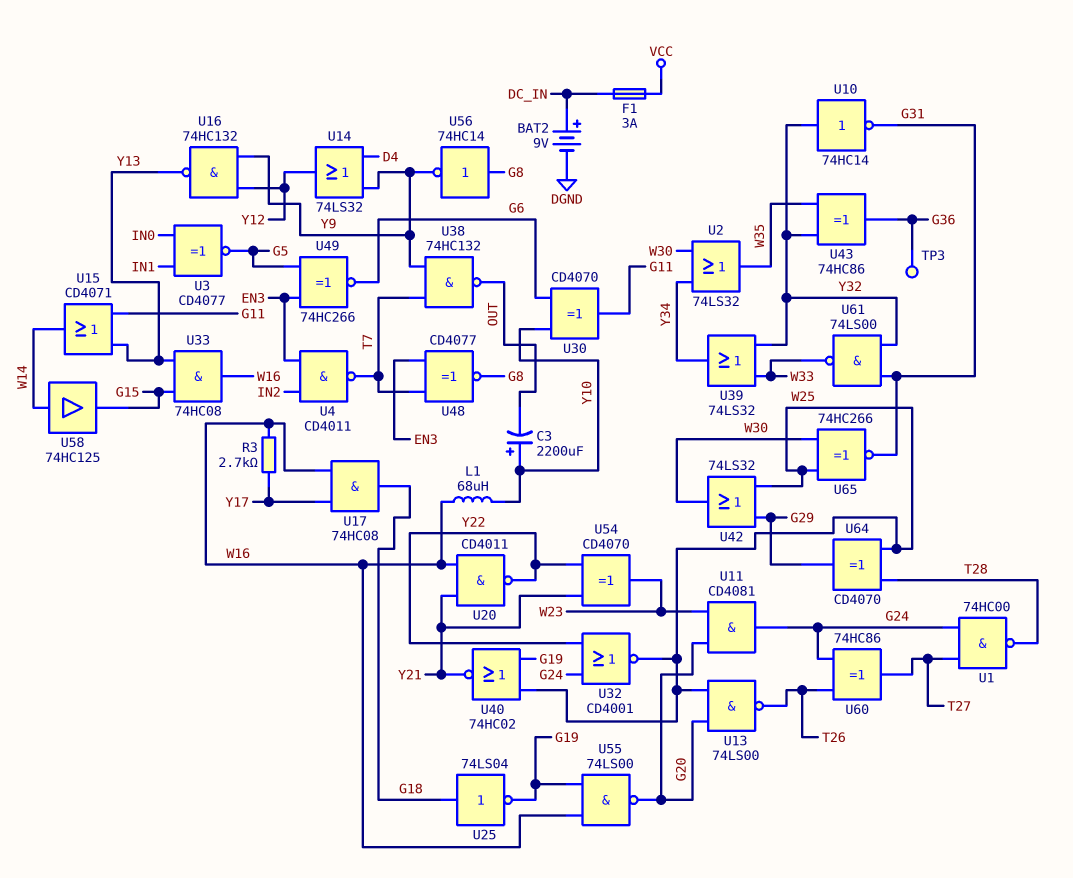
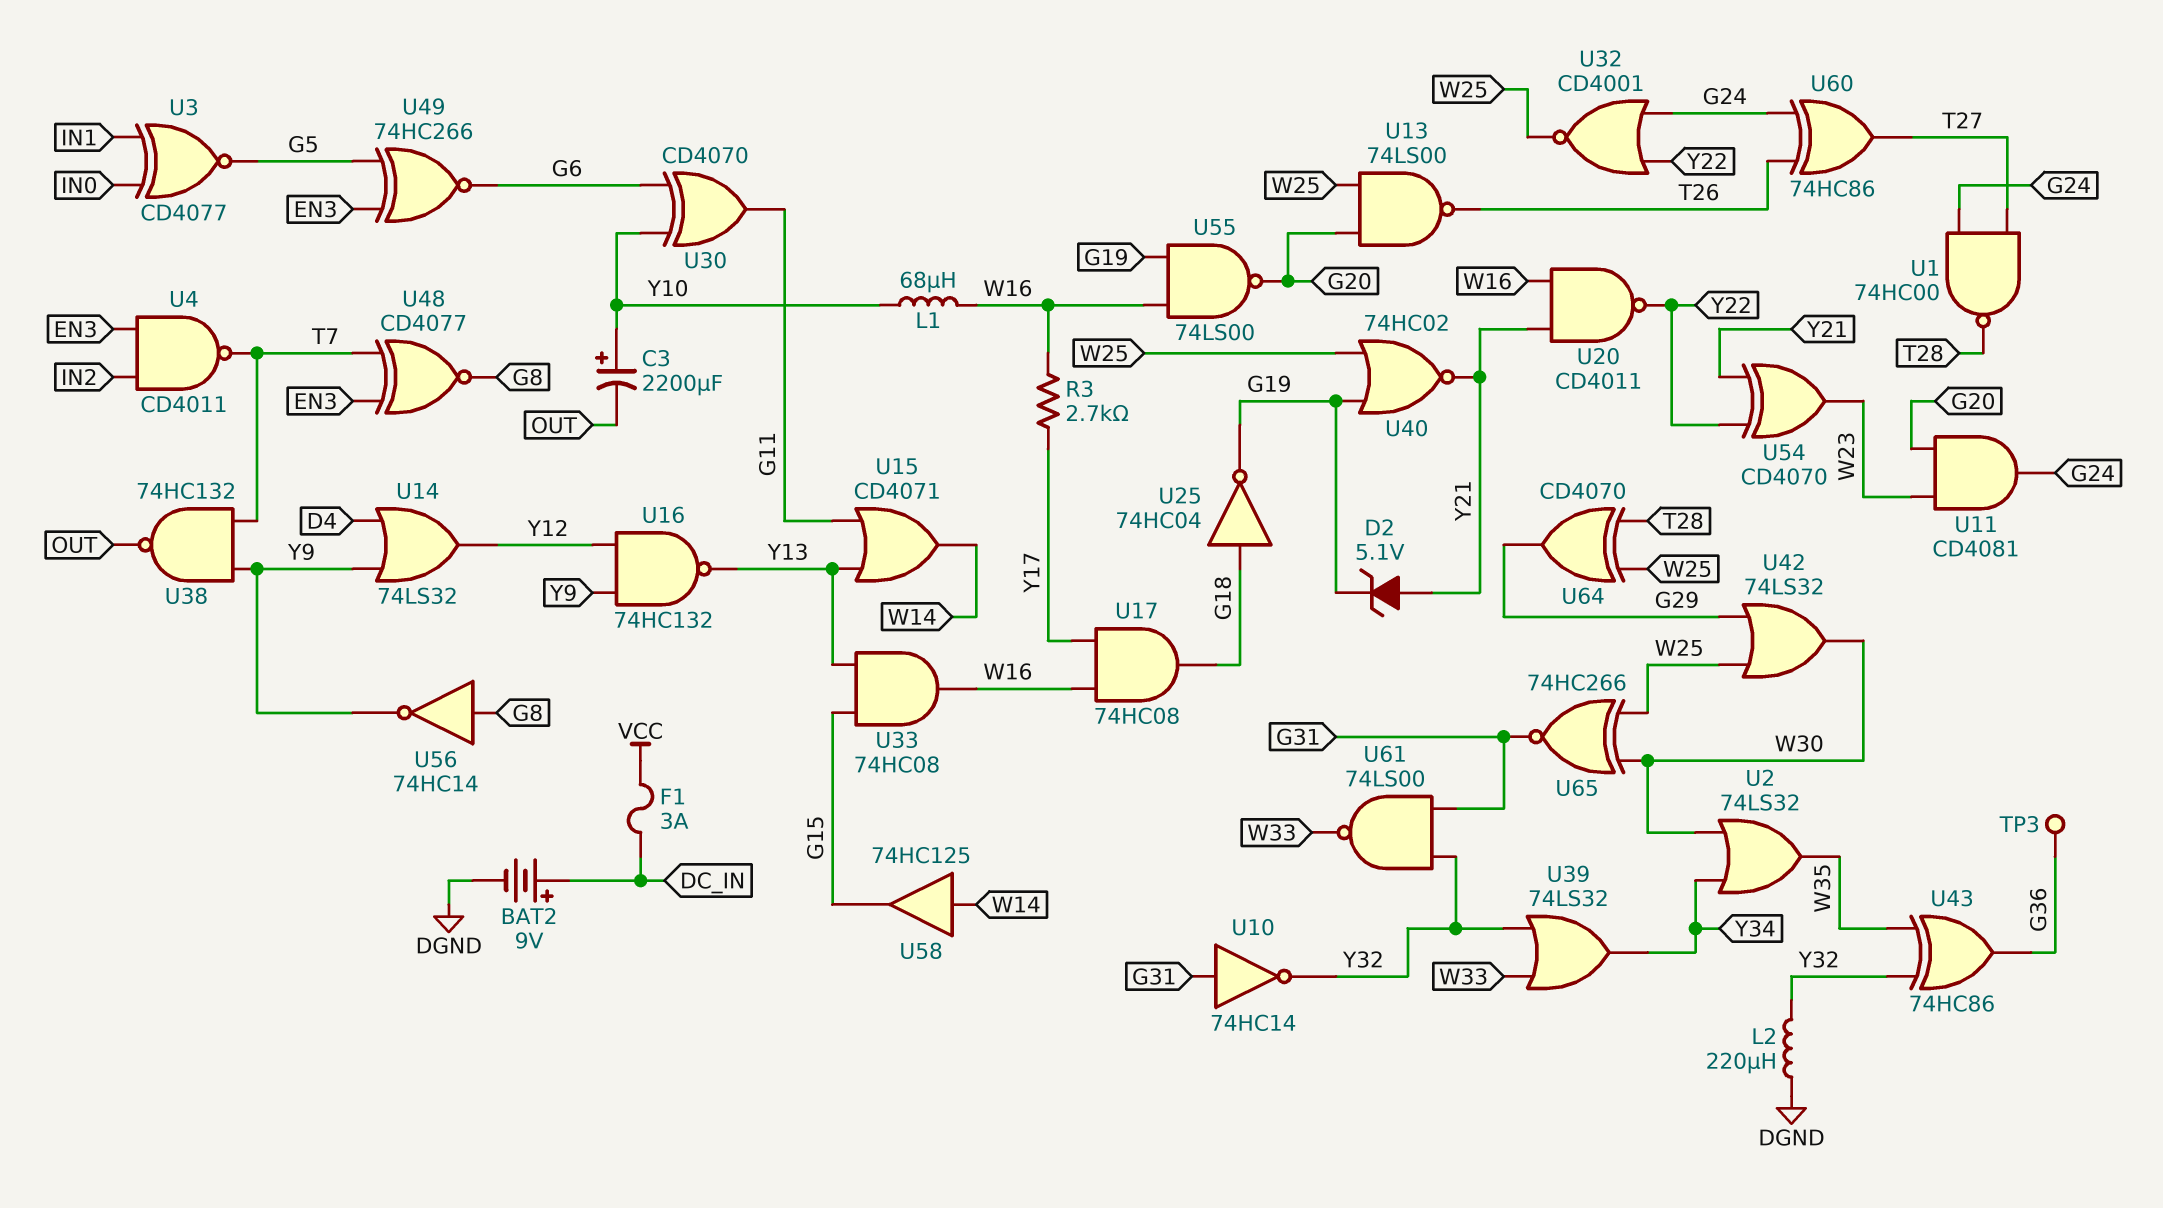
D2: none -> zener 5.1V (A Y21, K G19)
L2: none -> 220uH (DGND, Y32)
U10: NOT 74HC14 (in Y32, out G31) -> NOT 74HC14 (in G31, out Y32)
U25: NOT 74LS04 (in G18, out G19) -> NOT 74HC04 (in G18, out G19)

